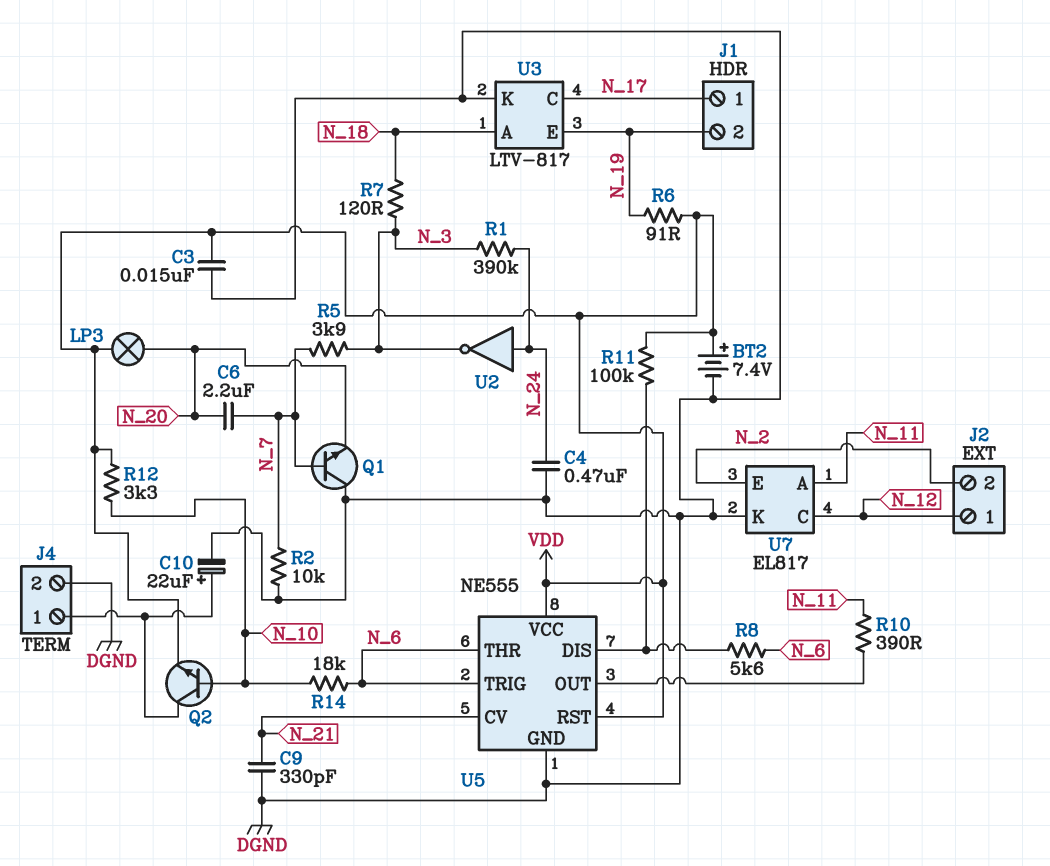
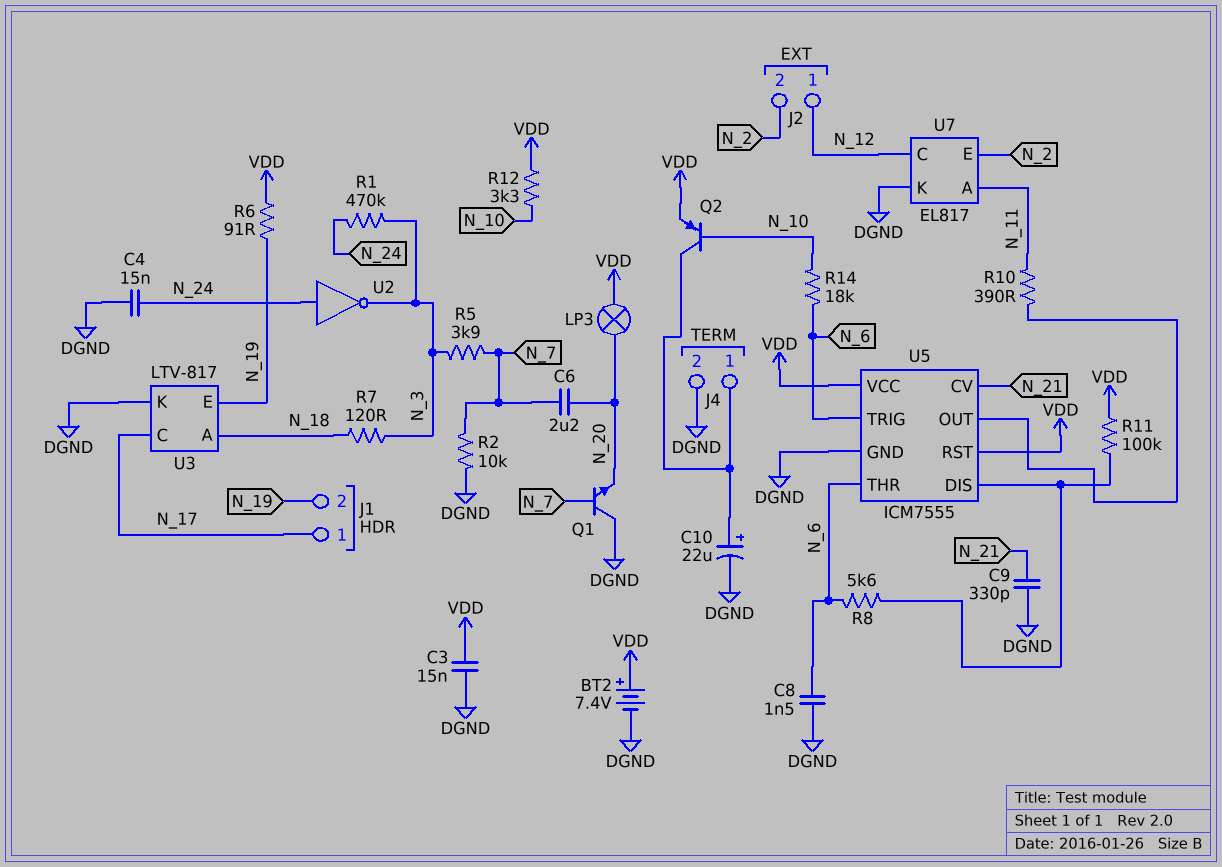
C4: 470nF (DGND, N_24) -> 15nF (DGND, N_24)
C8: none -> 1.5nF (DGND, N_6)
Q2: NPN (B N_10, C J4/1, E VDD) -> PNP (B N_10, C J4/1, E VDD)
R1: 390k (N_3, N_24) -> 470k (N_3, N_24)
U5: NE555 -> ICM7555

